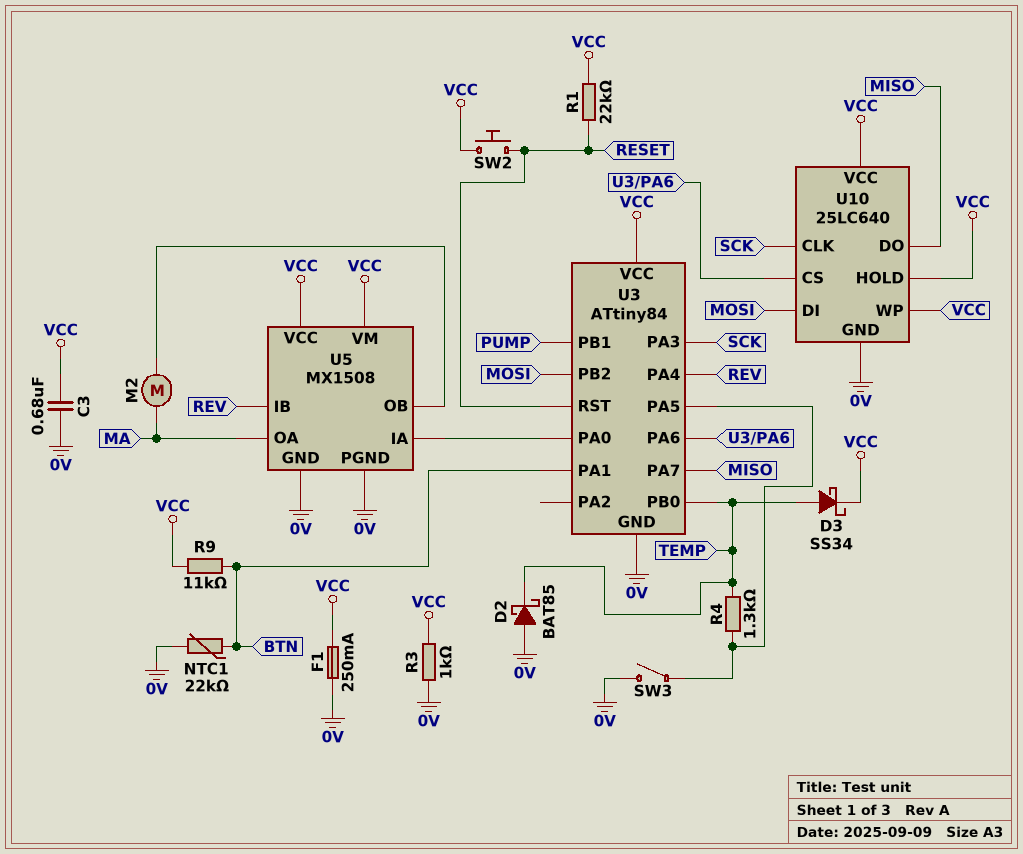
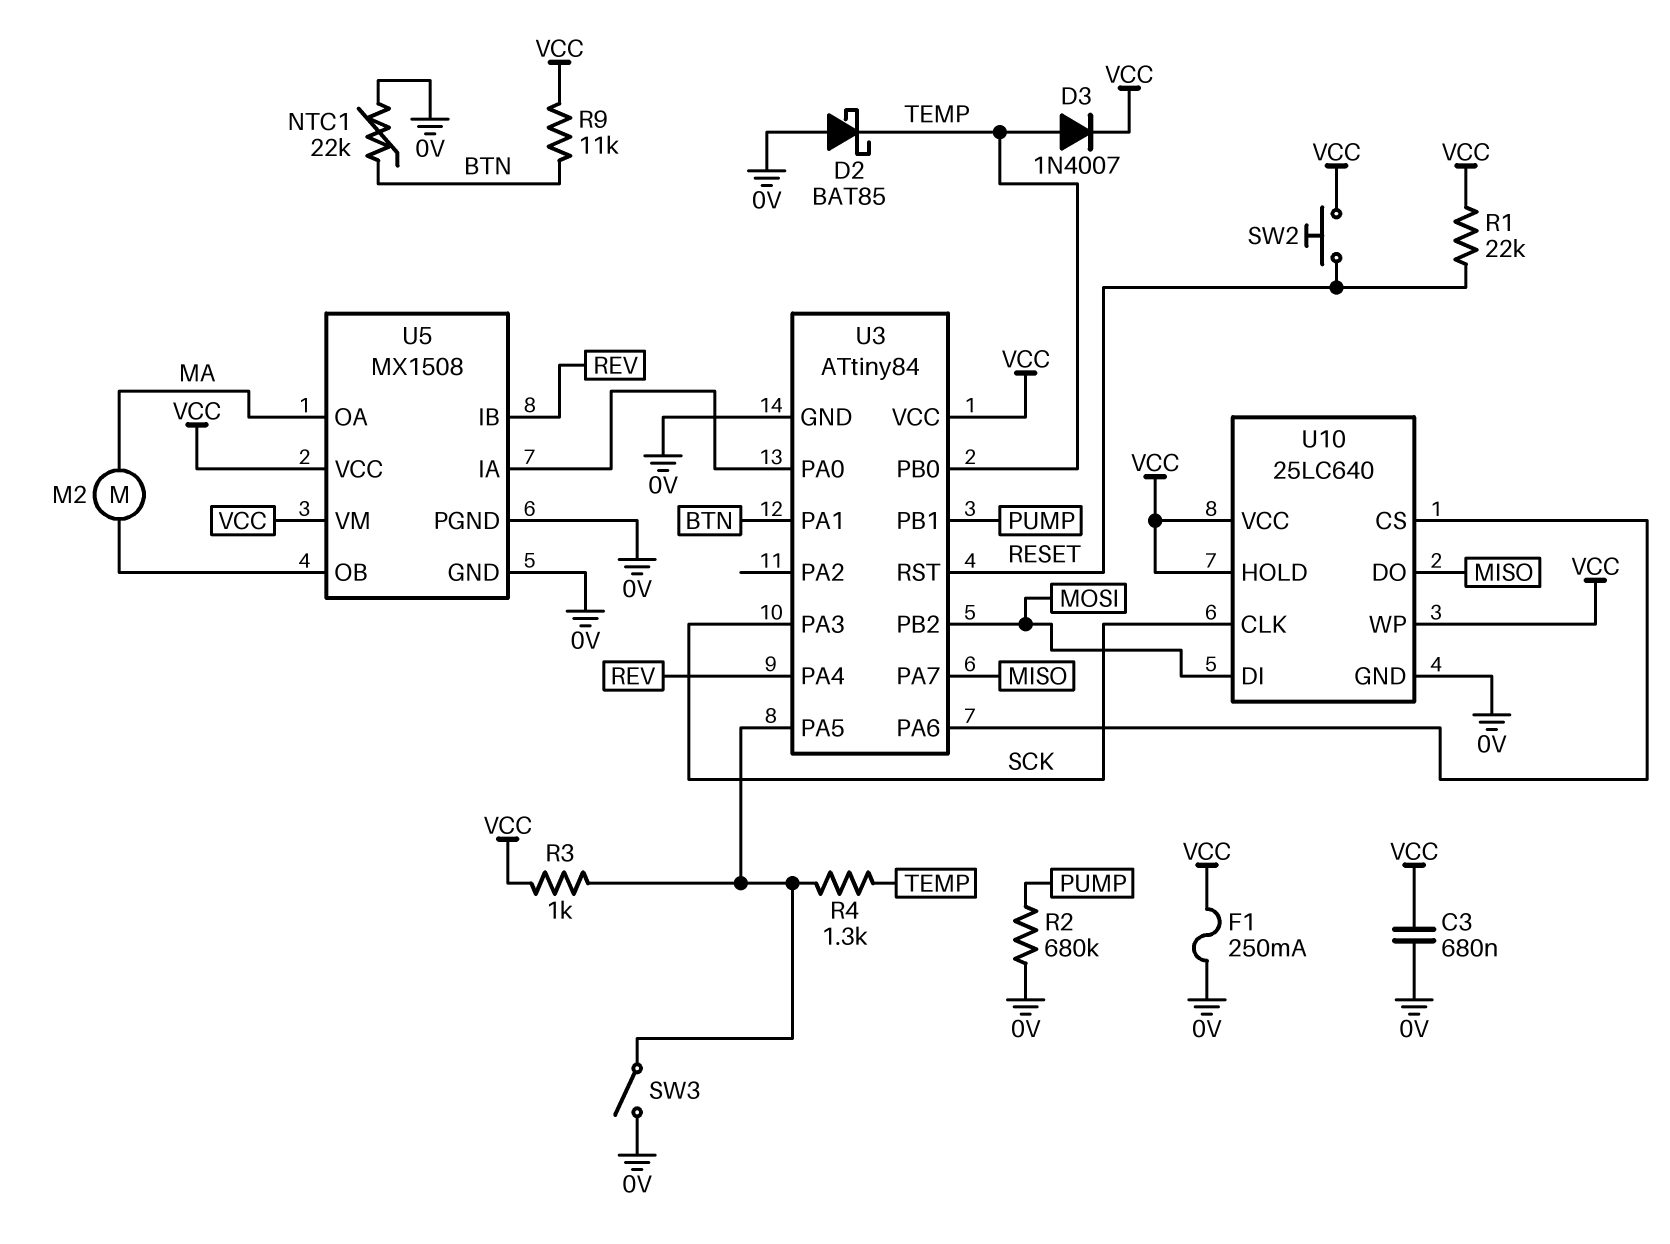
D3: schottky SS34 (A TEMP, K VCC) -> diode 1N4007 (A TEMP, K VCC)
R2: none -> 680k (0V, PUMP)
R3: 1k (0V, VCC) -> 1k (U3/PA5, VCC)

